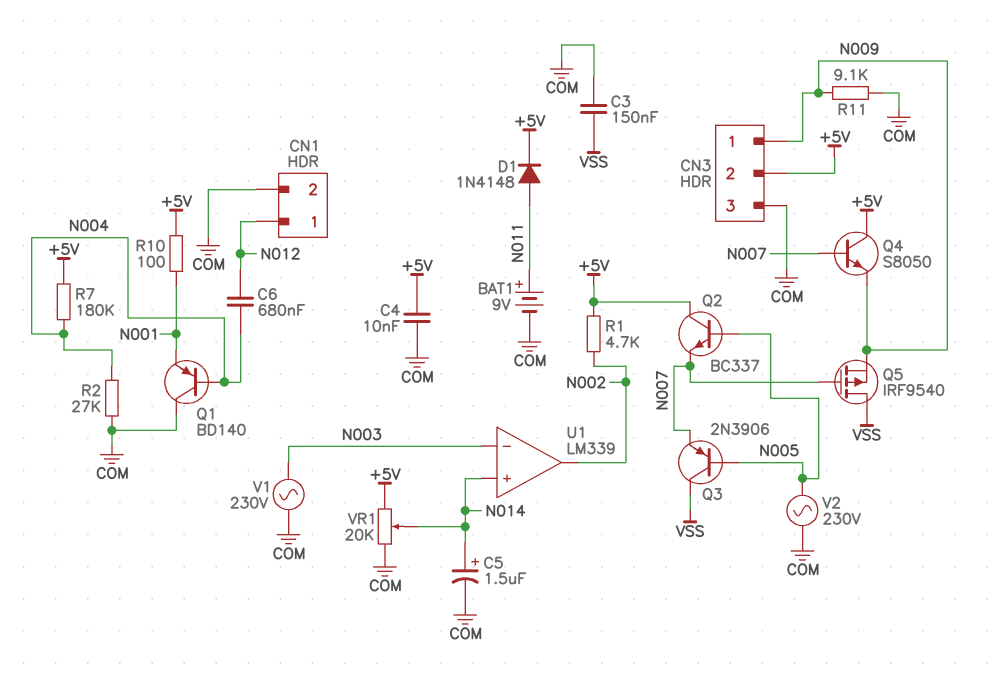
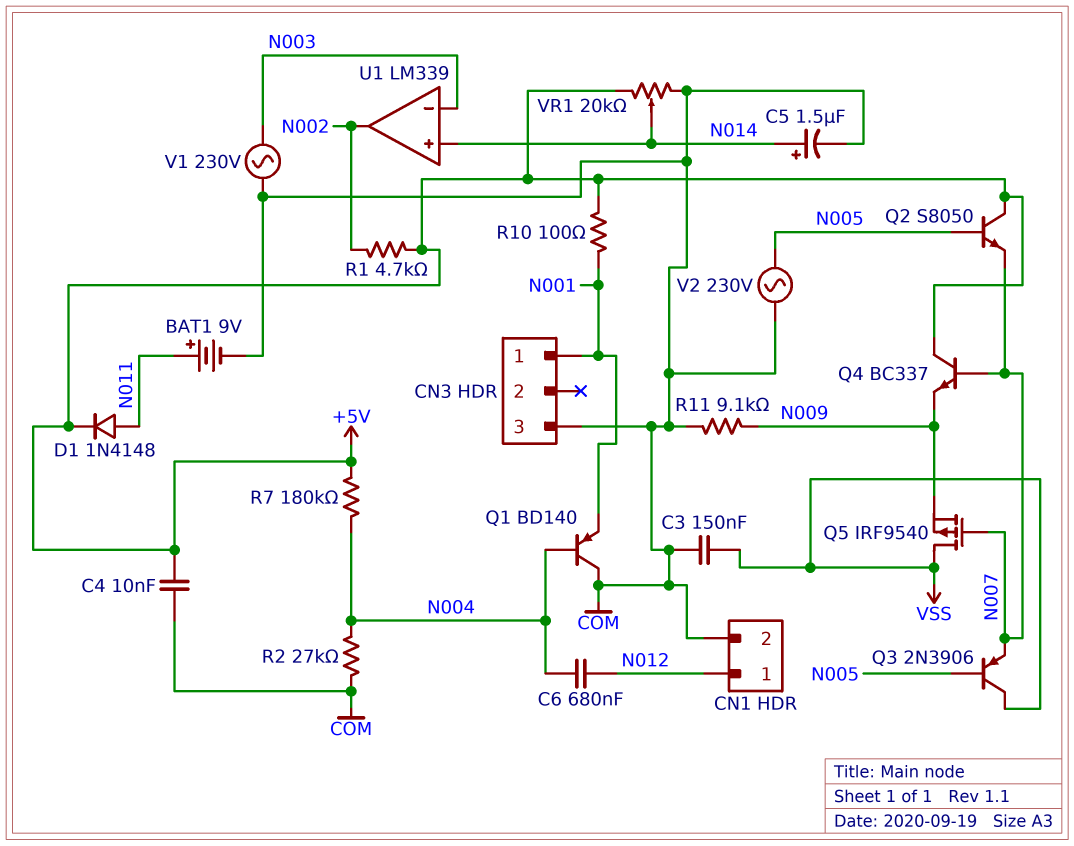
CN3 pin 1: N009 -> N001
CN3 pin 2: +5V -> none
Q2: NPN BC337 (B N005, C +5V, E N007) -> NPN S8050 (B N005, C +5V, E N007)
Q4: NPN S8050 (B N007, C +5V, E N009) -> NPN BC337 (B N007, C +5V, E N009)

